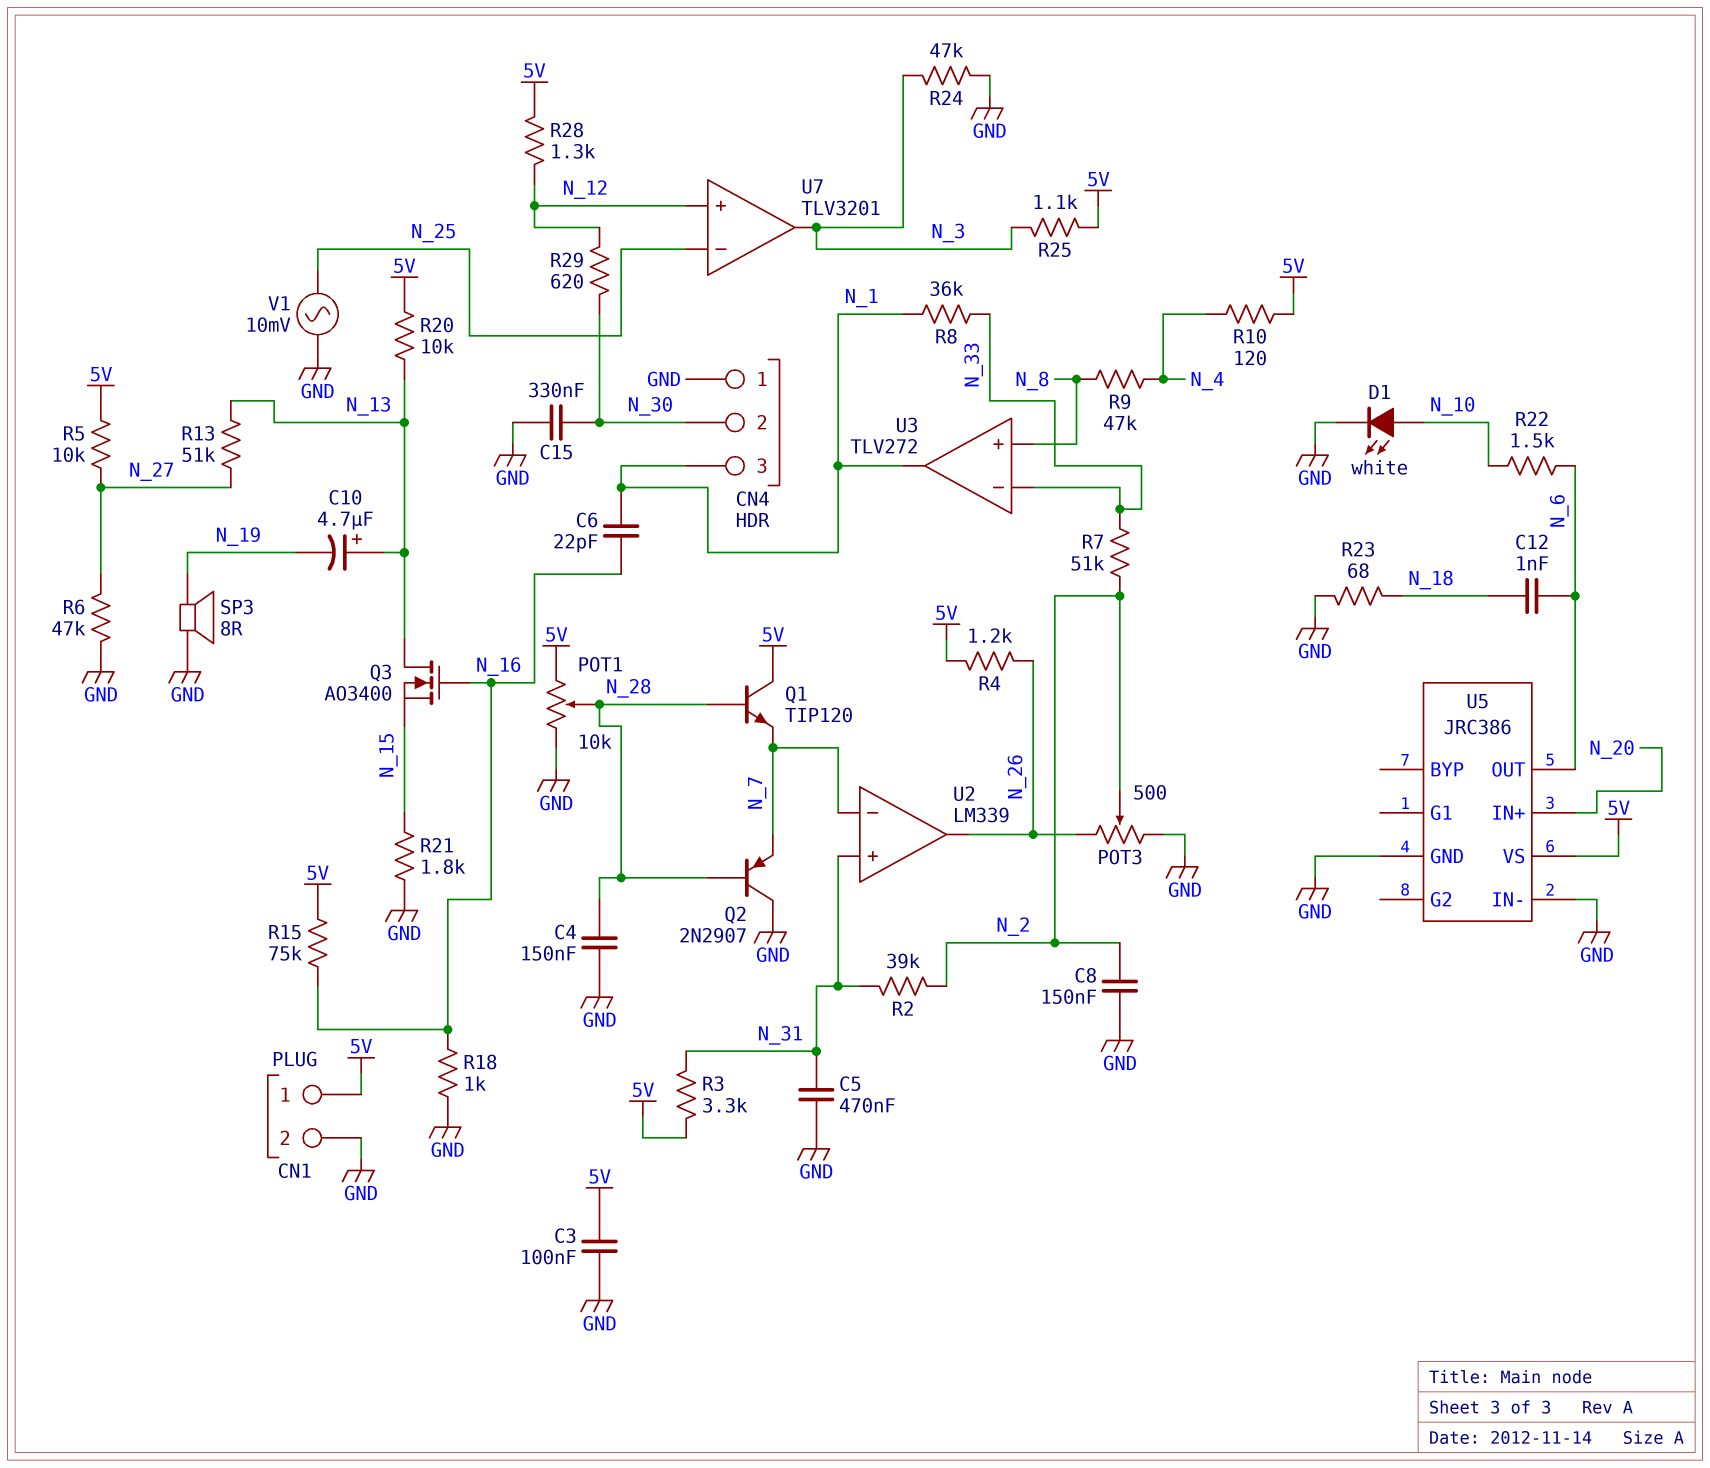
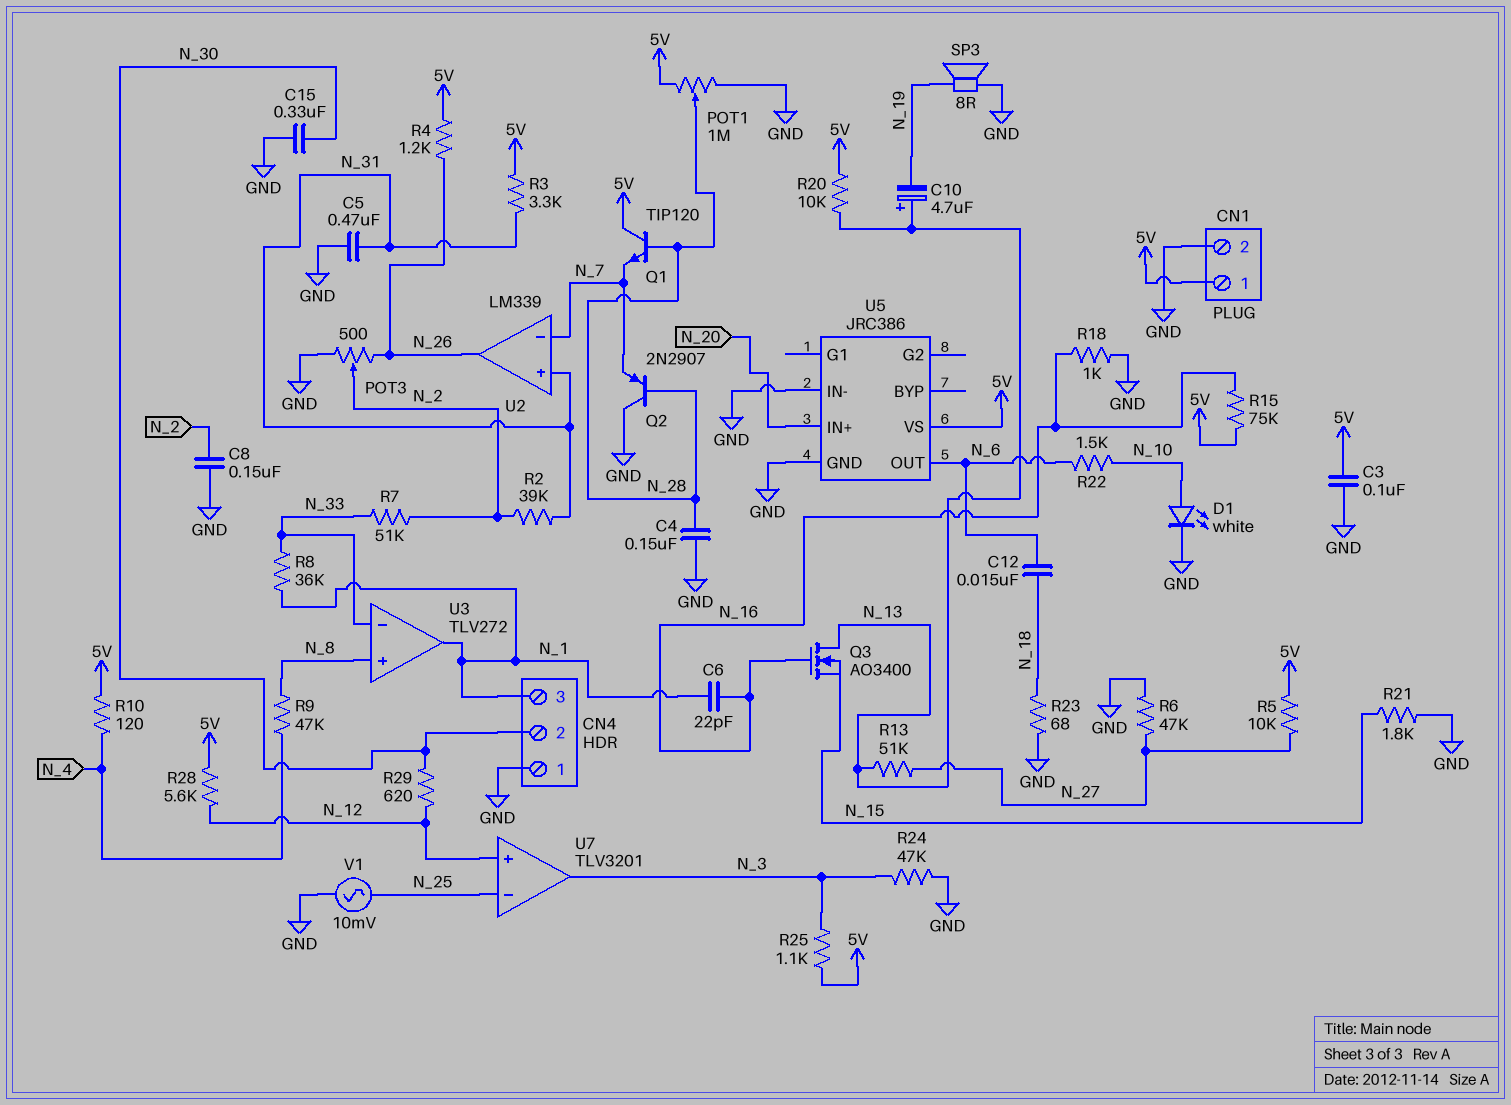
C12: 1nF (N_6, N_18) -> 15nF (N_6, N_18)
POT1: 10k (5V, GND, wiper N_28) -> 1M (5V, GND, wiper N_28)
R28: 1.3k (5V, N_12) -> 5.6k (5V, N_12)

